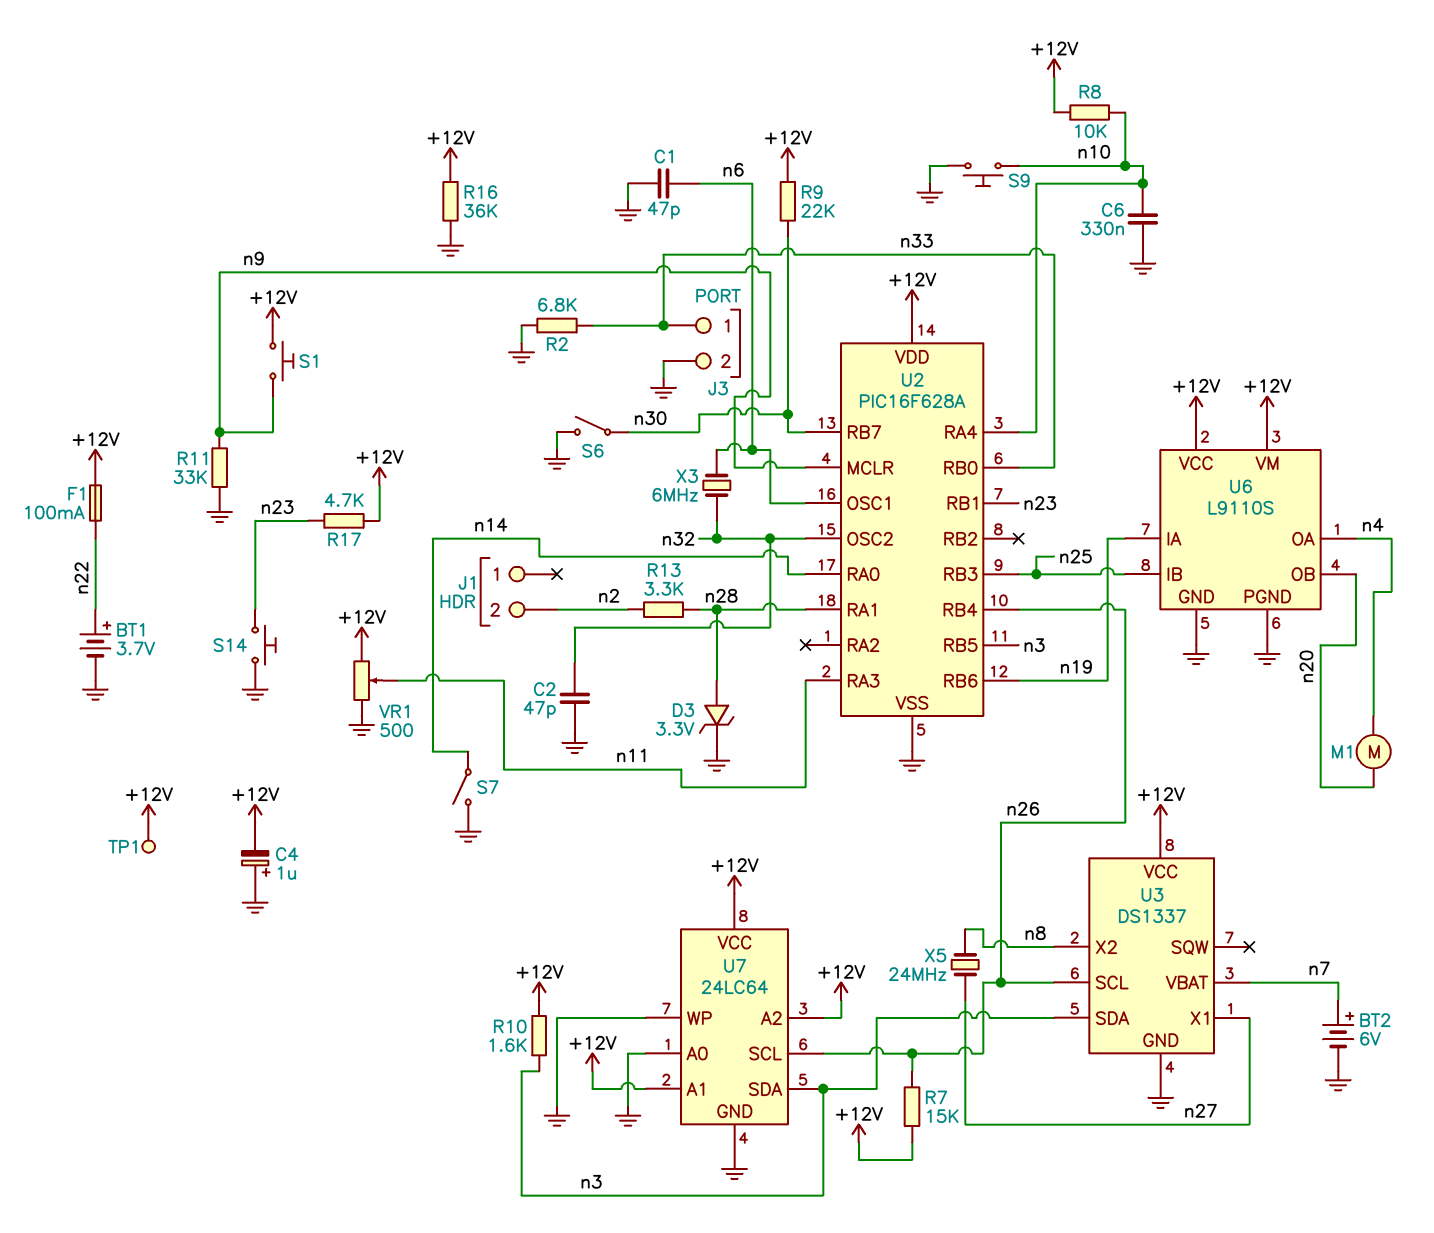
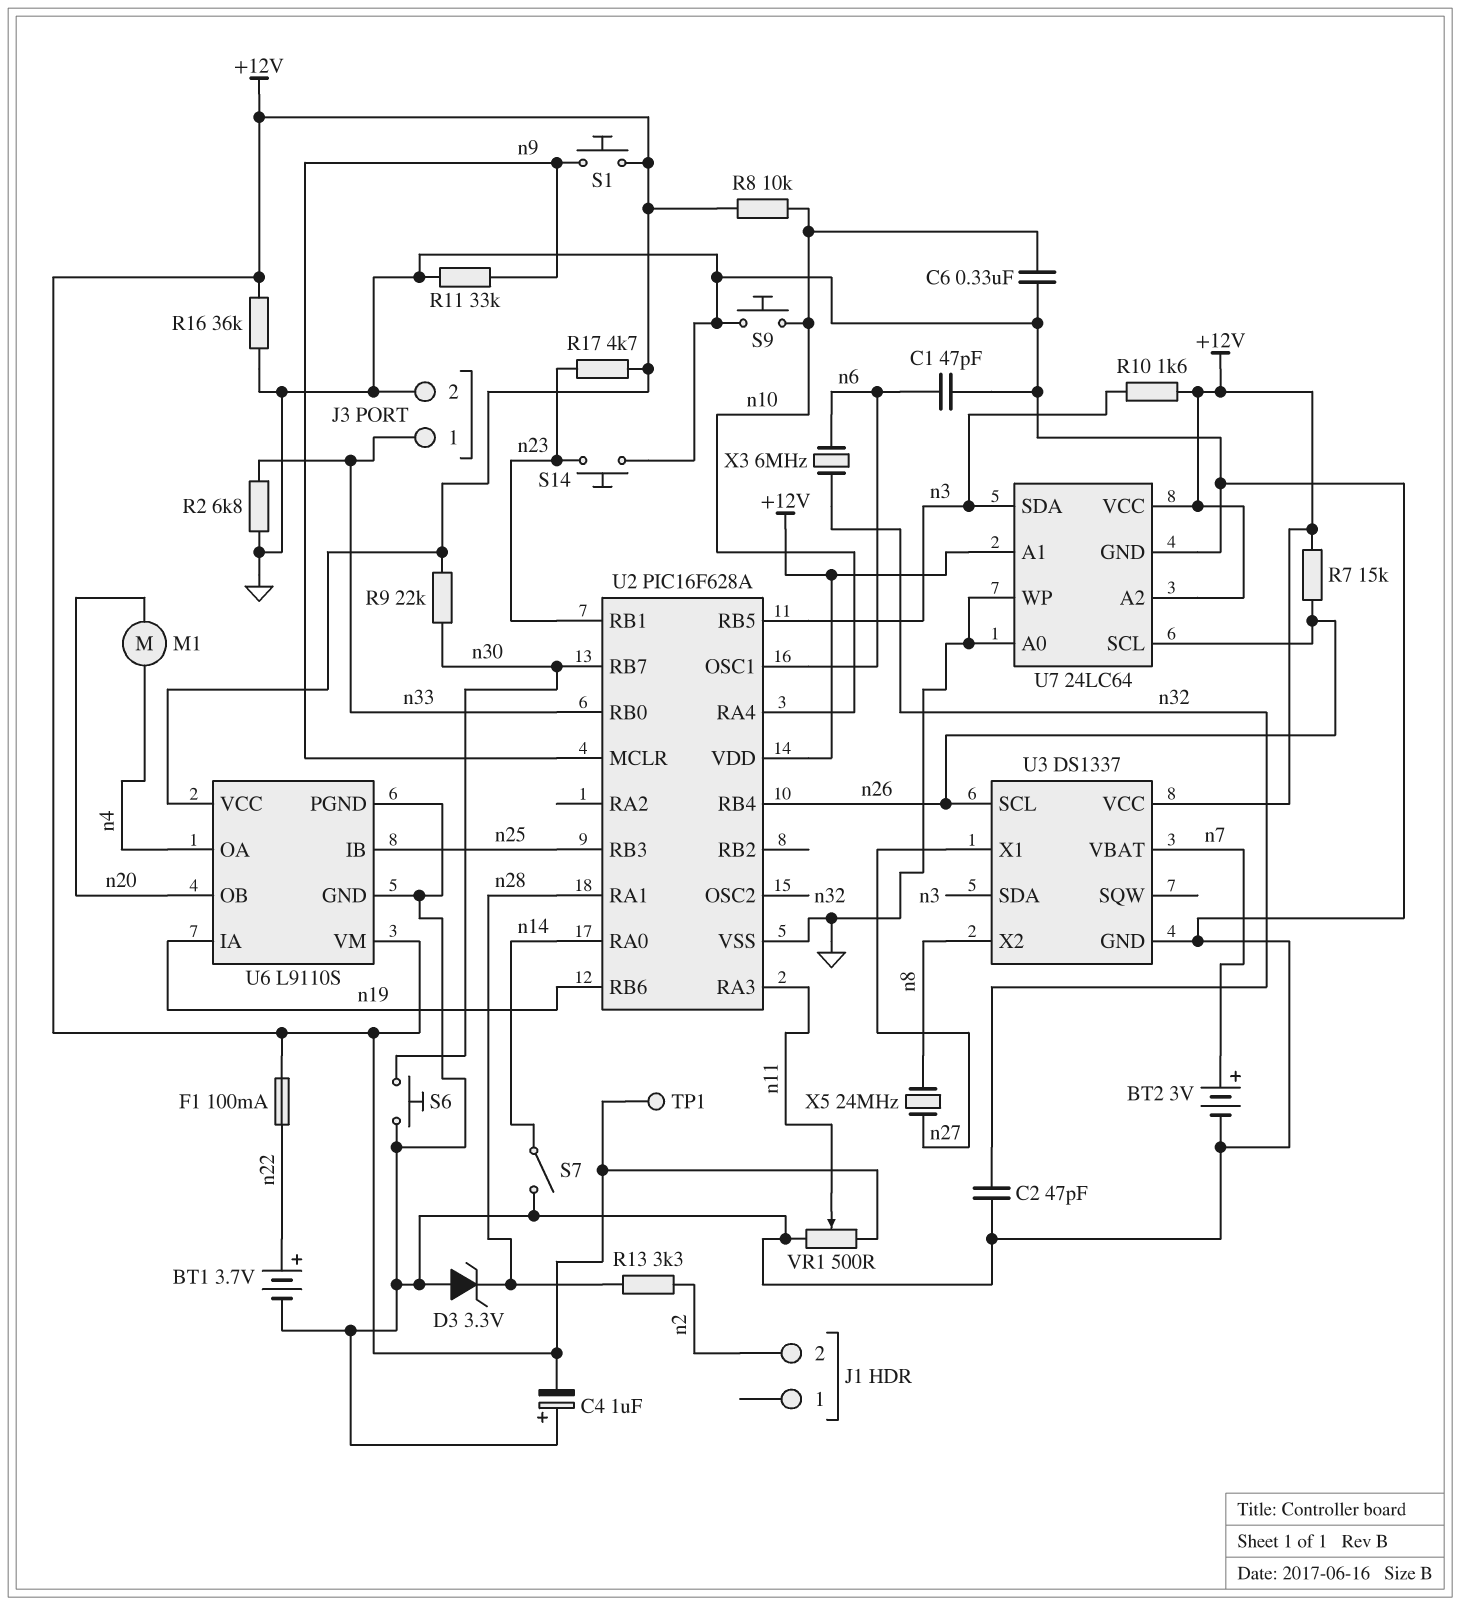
BT2: 6V (plus n7, minus GND) -> 3V (plus n7, minus GND)
D3: zener 3.3V (A n28, K GND) -> zener 3.3V (A GND, K n28)
S6: switch (GND, n30) -> button (GND, n30)

